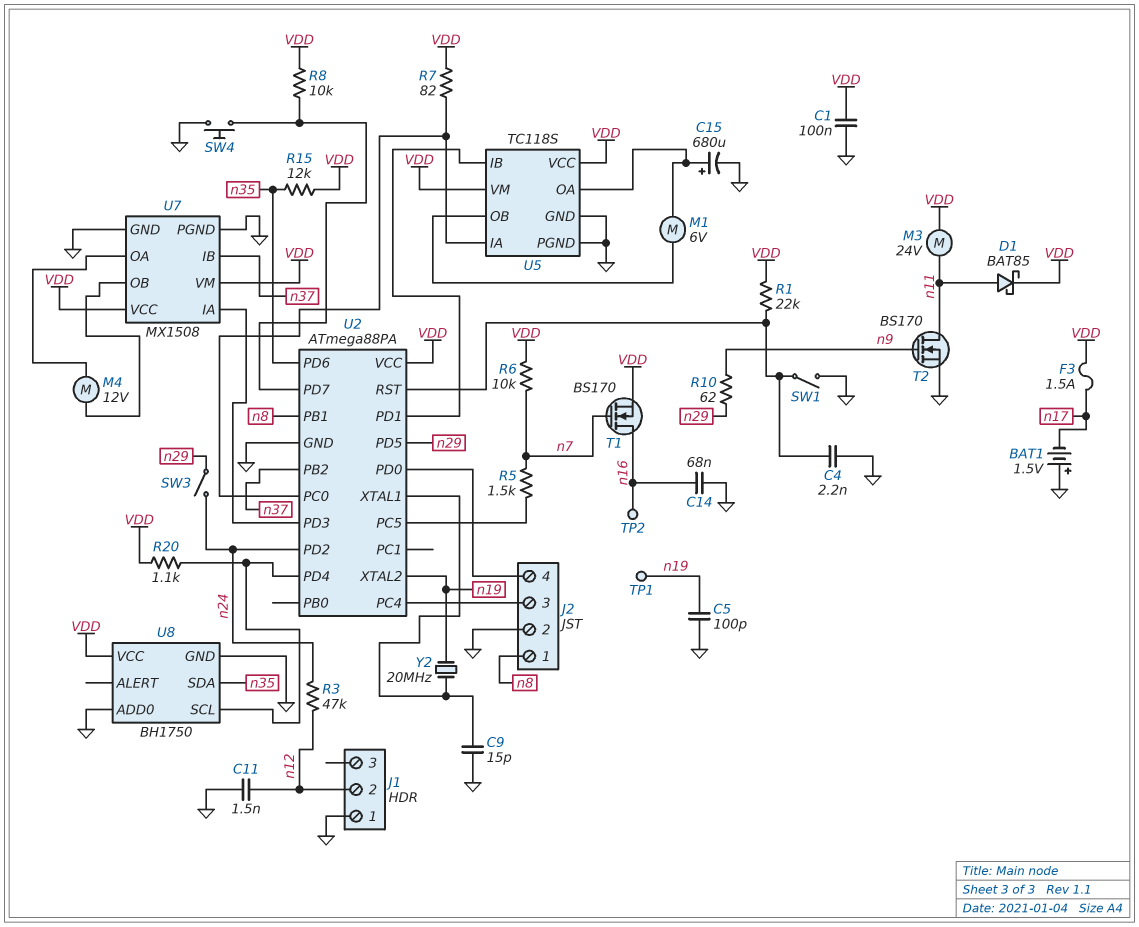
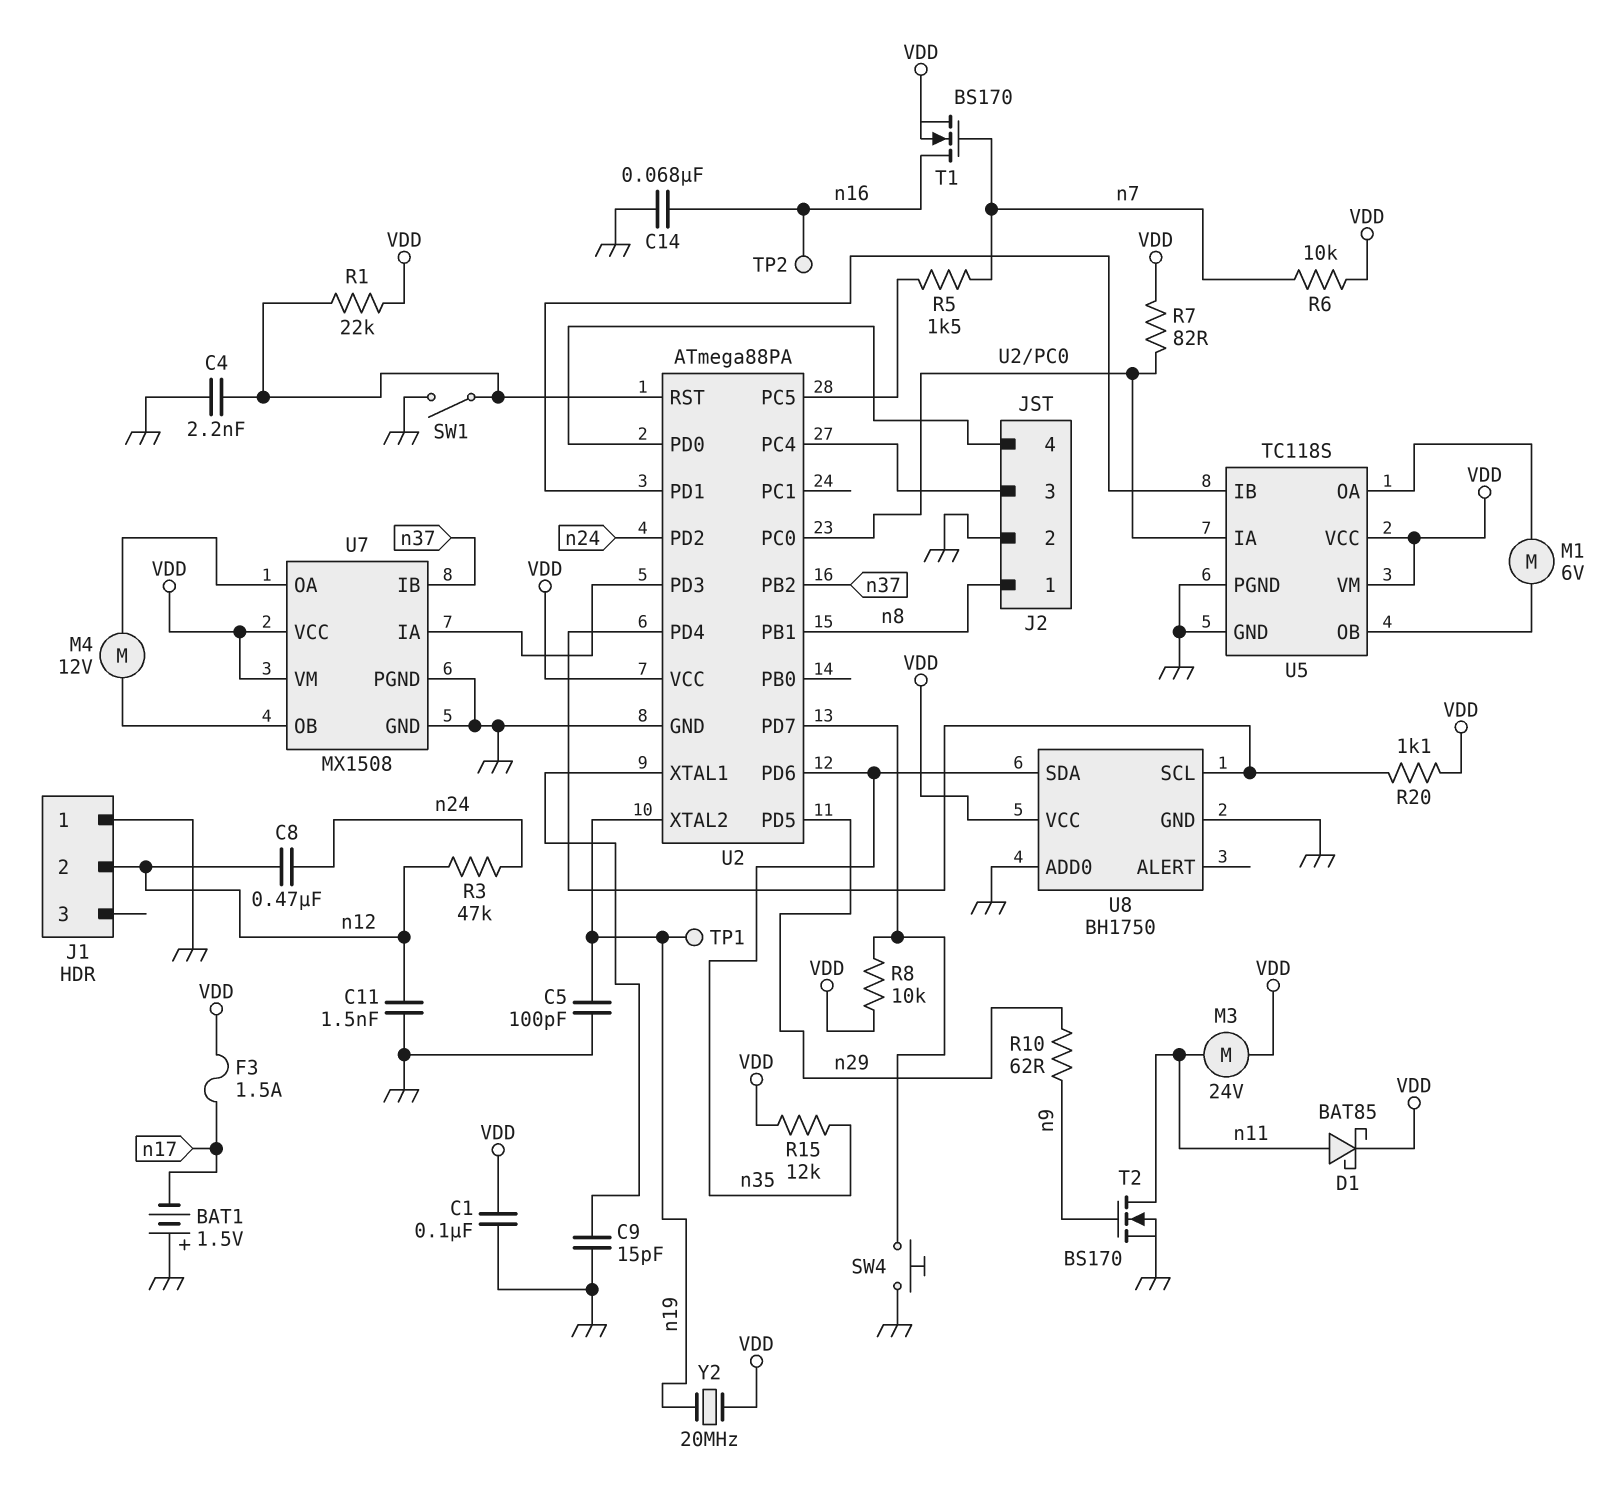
C8: none -> 470nF (n12, n24)
C15: 680uF (plus U5/OA, minus GND) -> none
SW3: switch (n24, n29) -> none
Y2: 20MHz (U2/XTAL1, n19) -> 20MHz (VDD, n19)

